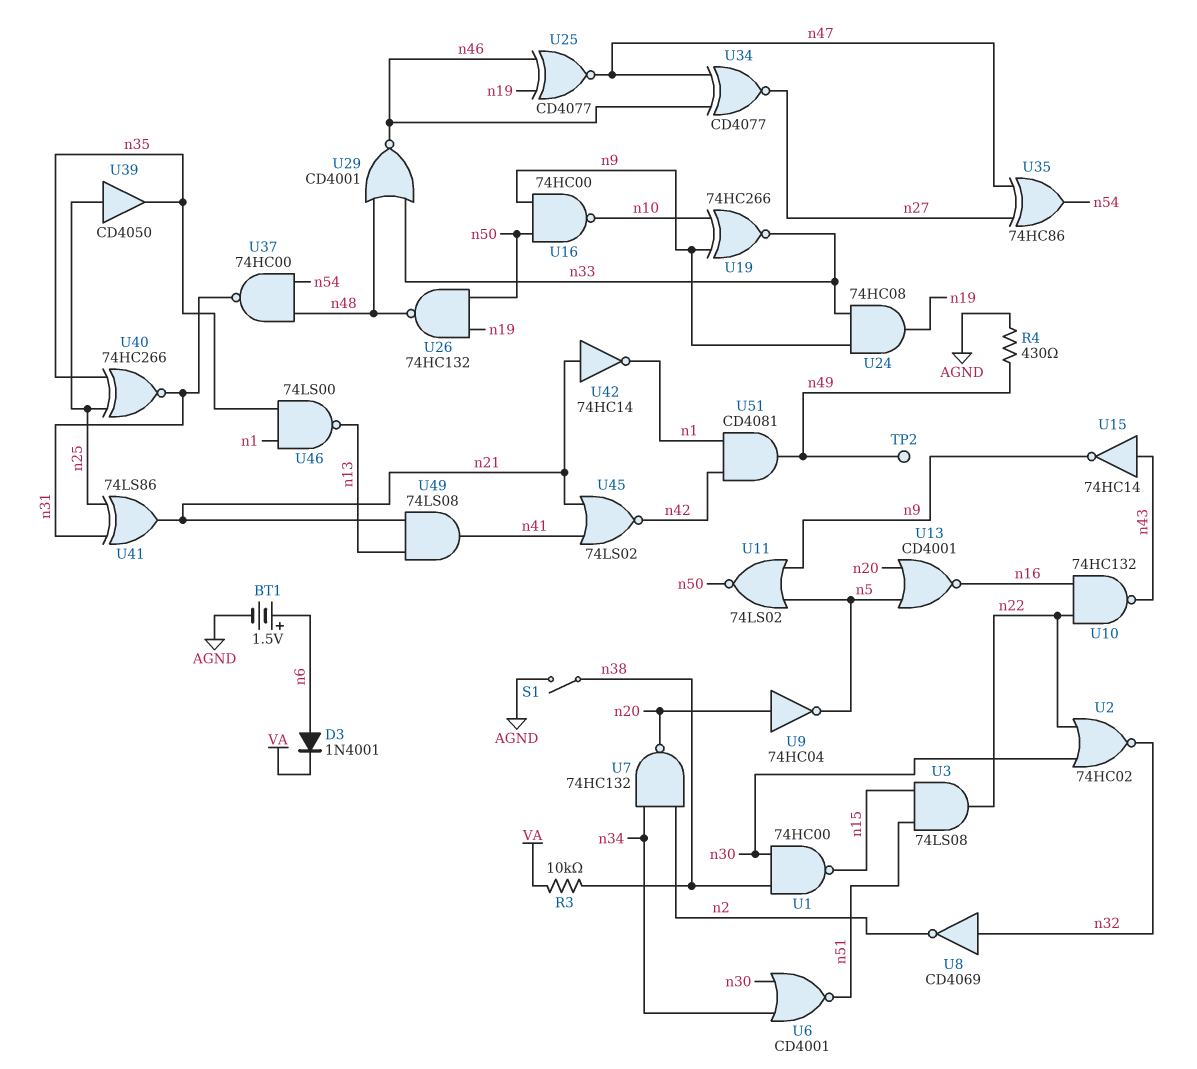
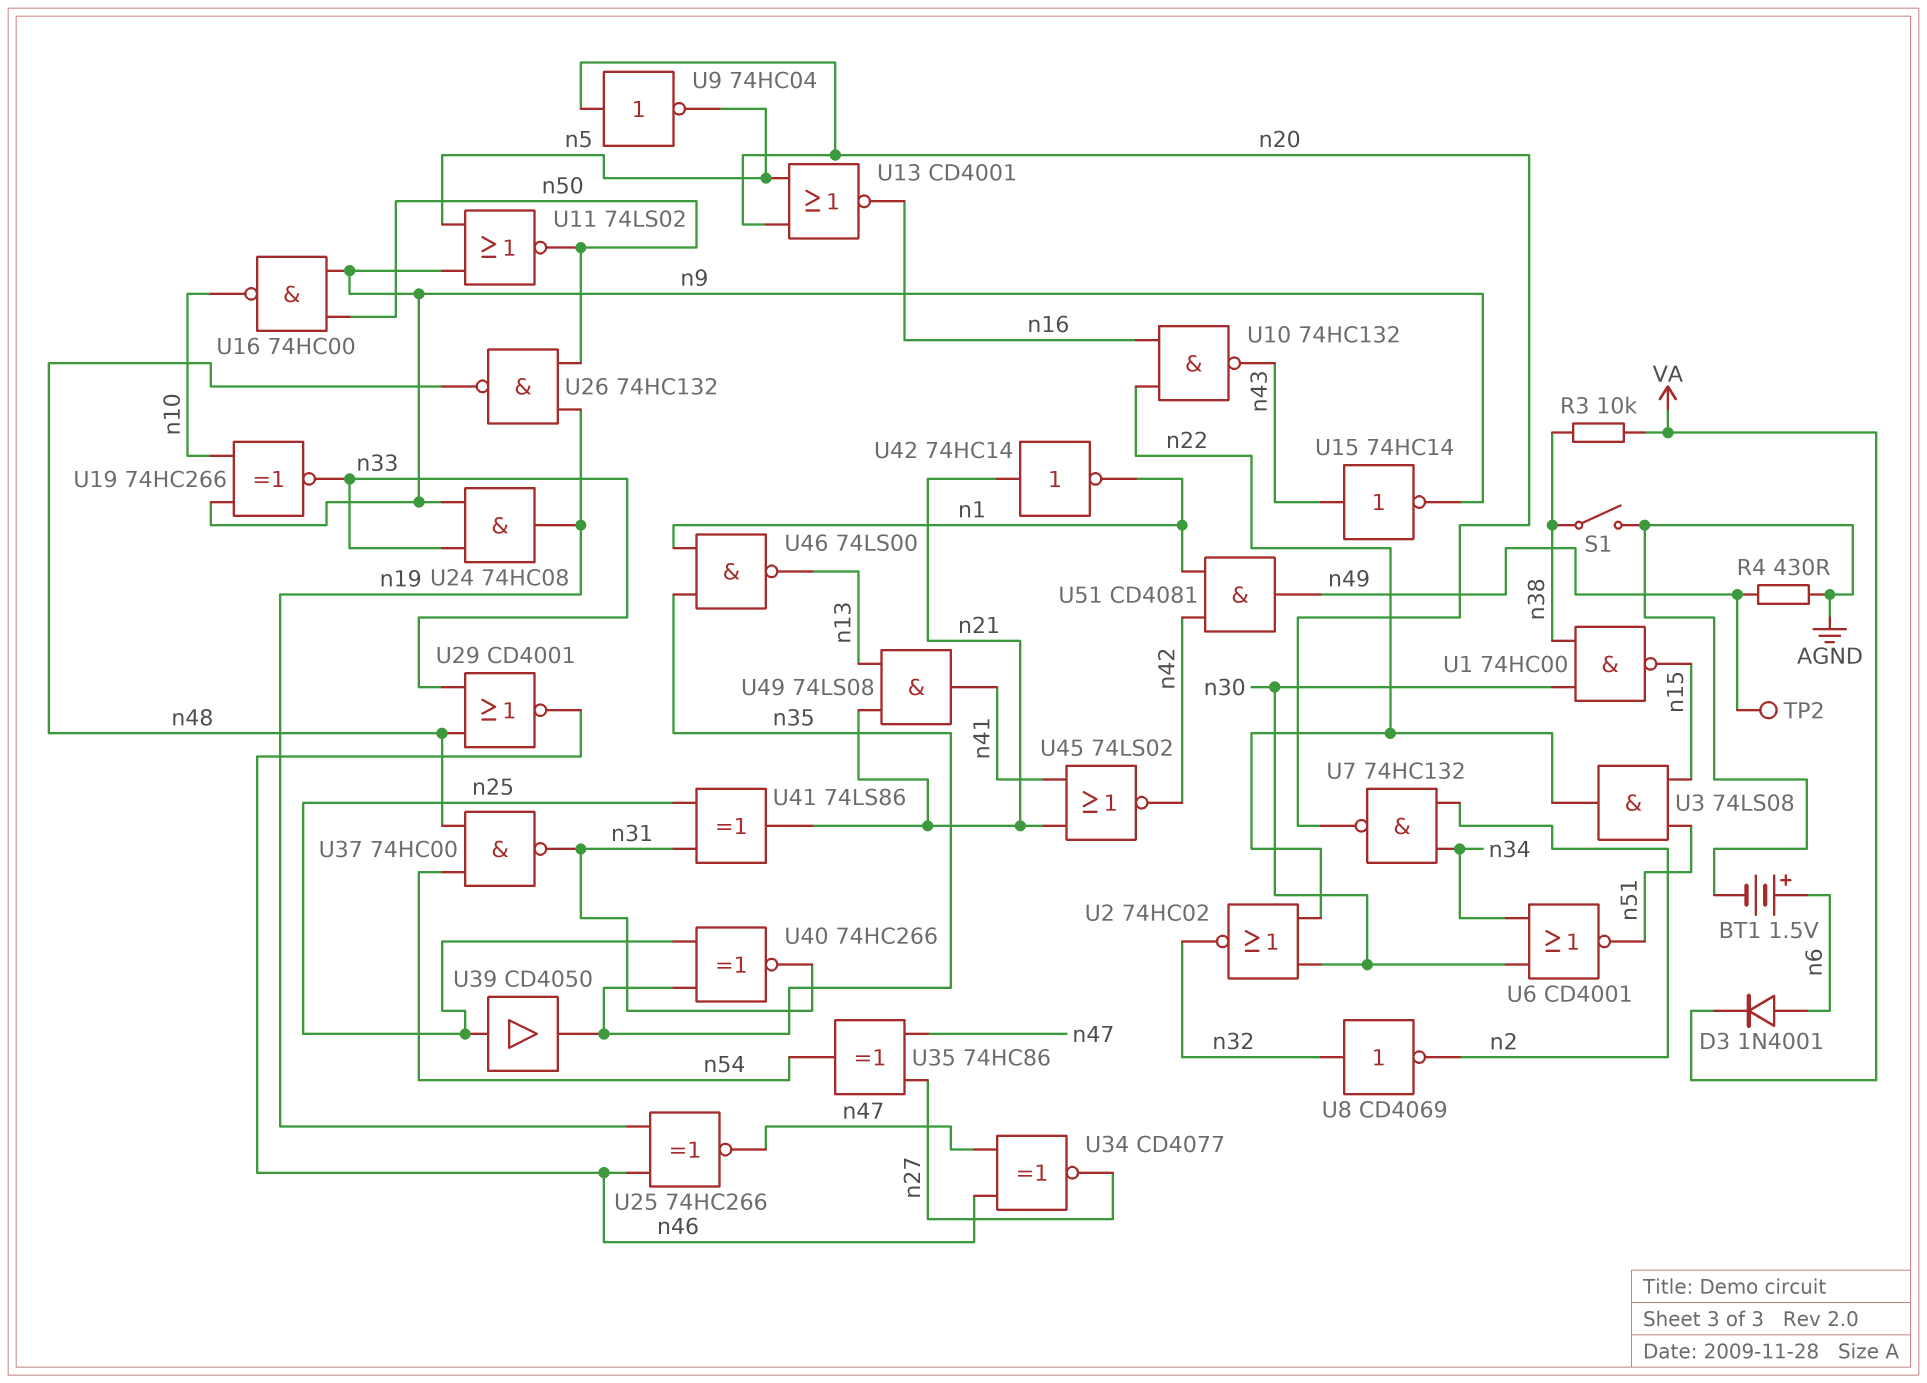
U25: XNOR CD4077 (in n19, in n46, out n47) -> XNOR 74HC266 (in n19, in n46, out n47)

